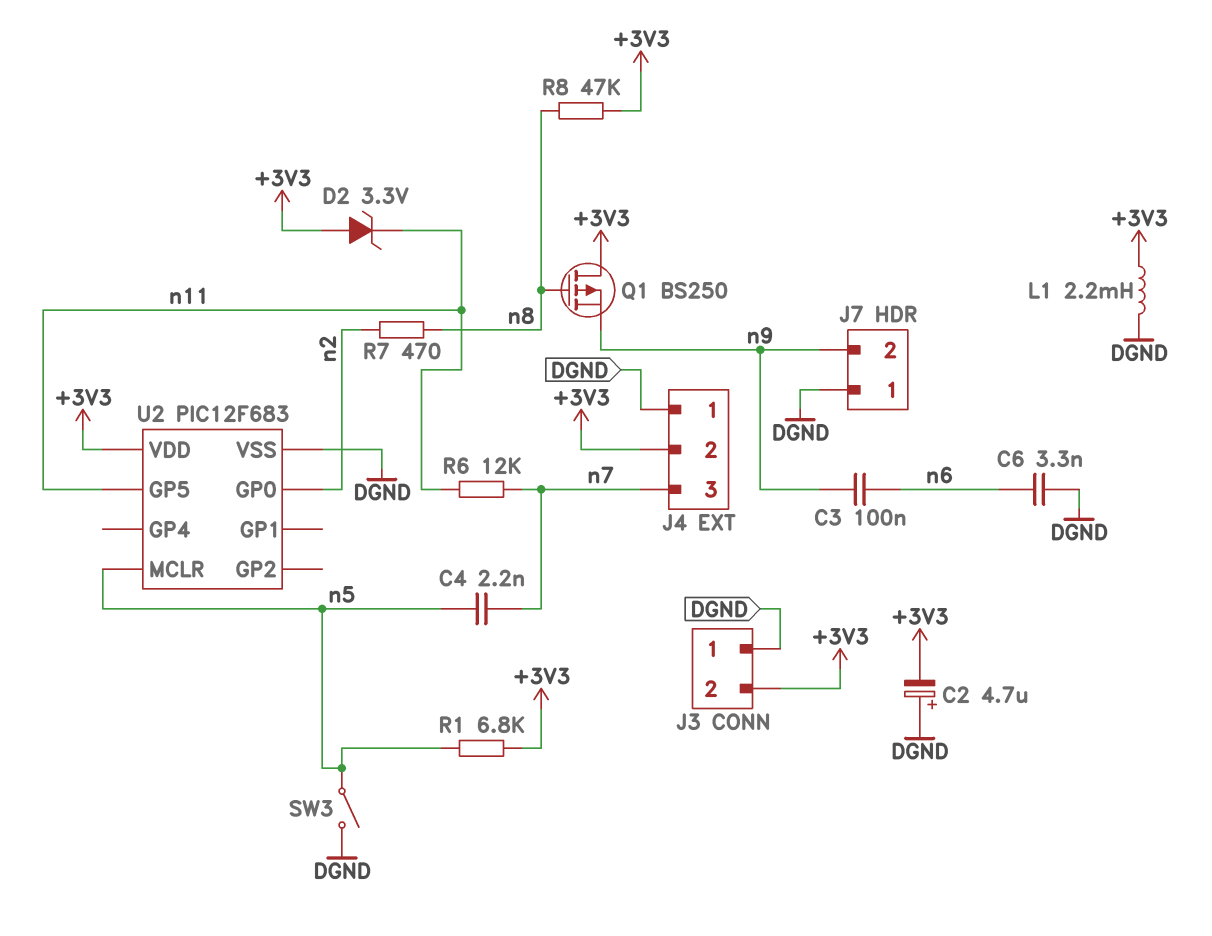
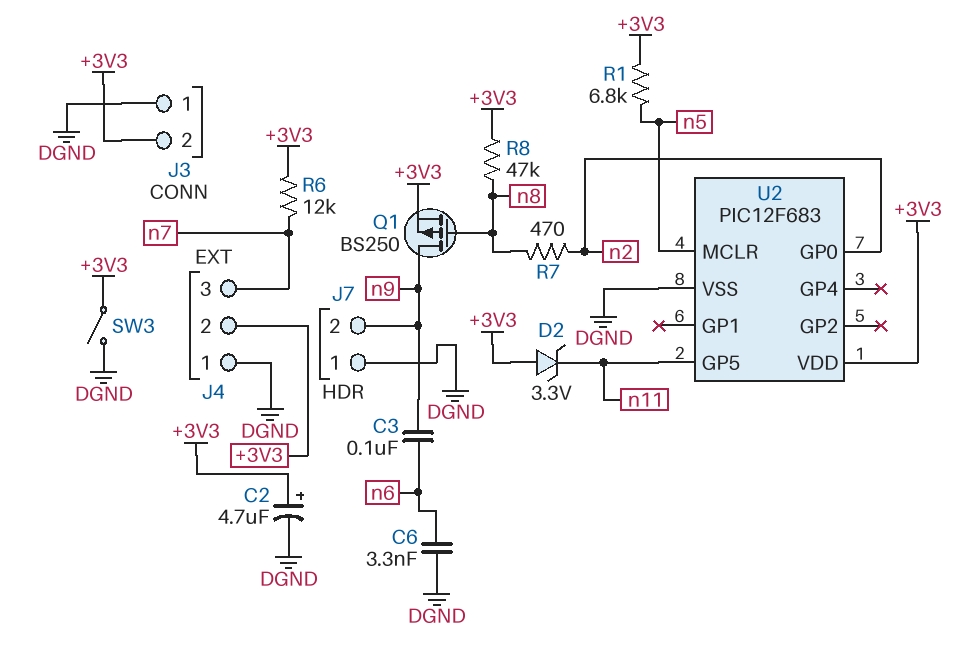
C2: 4.7uF (plus DGND, minus +3V3) -> 4.7uF (plus +3V3, minus DGND)
C4: 2.2nF (n5, n7) -> none
L1: 2.2mH (+3V3, DGND) -> none
Q1: PMOS BS250 (G n8, D +3V3, S n9) -> PMOS BS250 (G n8, D n9, S +3V3)
R6: 12k (n7, n11) -> 12k (+3V3, n7)
SW3: switch (DGND, n5) -> switch (+3V3, DGND)

